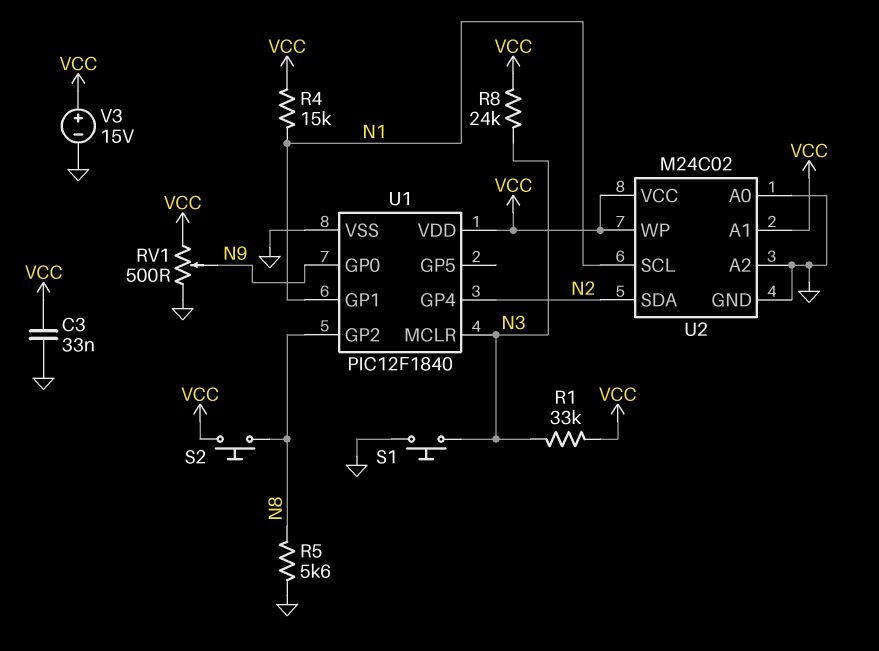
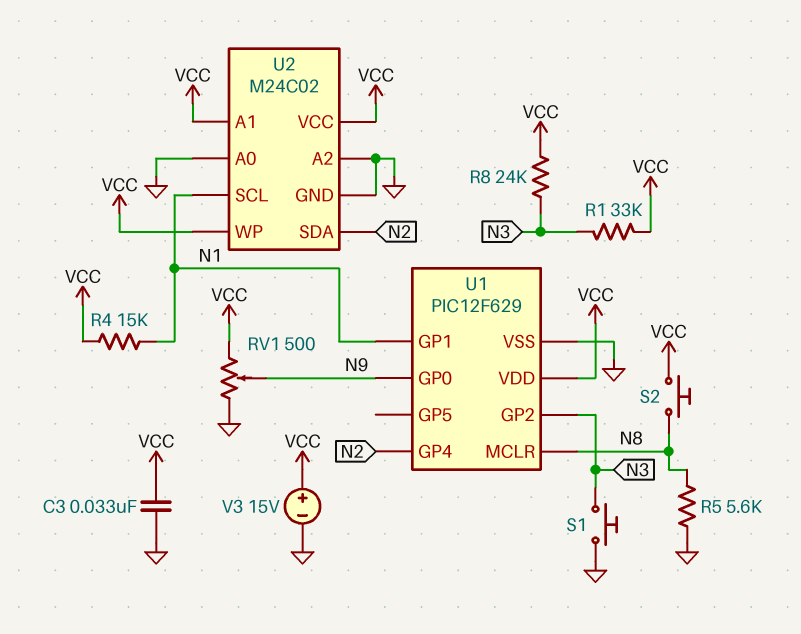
U1: PIC12F1840 -> PIC12F629
U1 pin GP2: N8 -> N3
U1 pin MCLR: N3 -> N8

